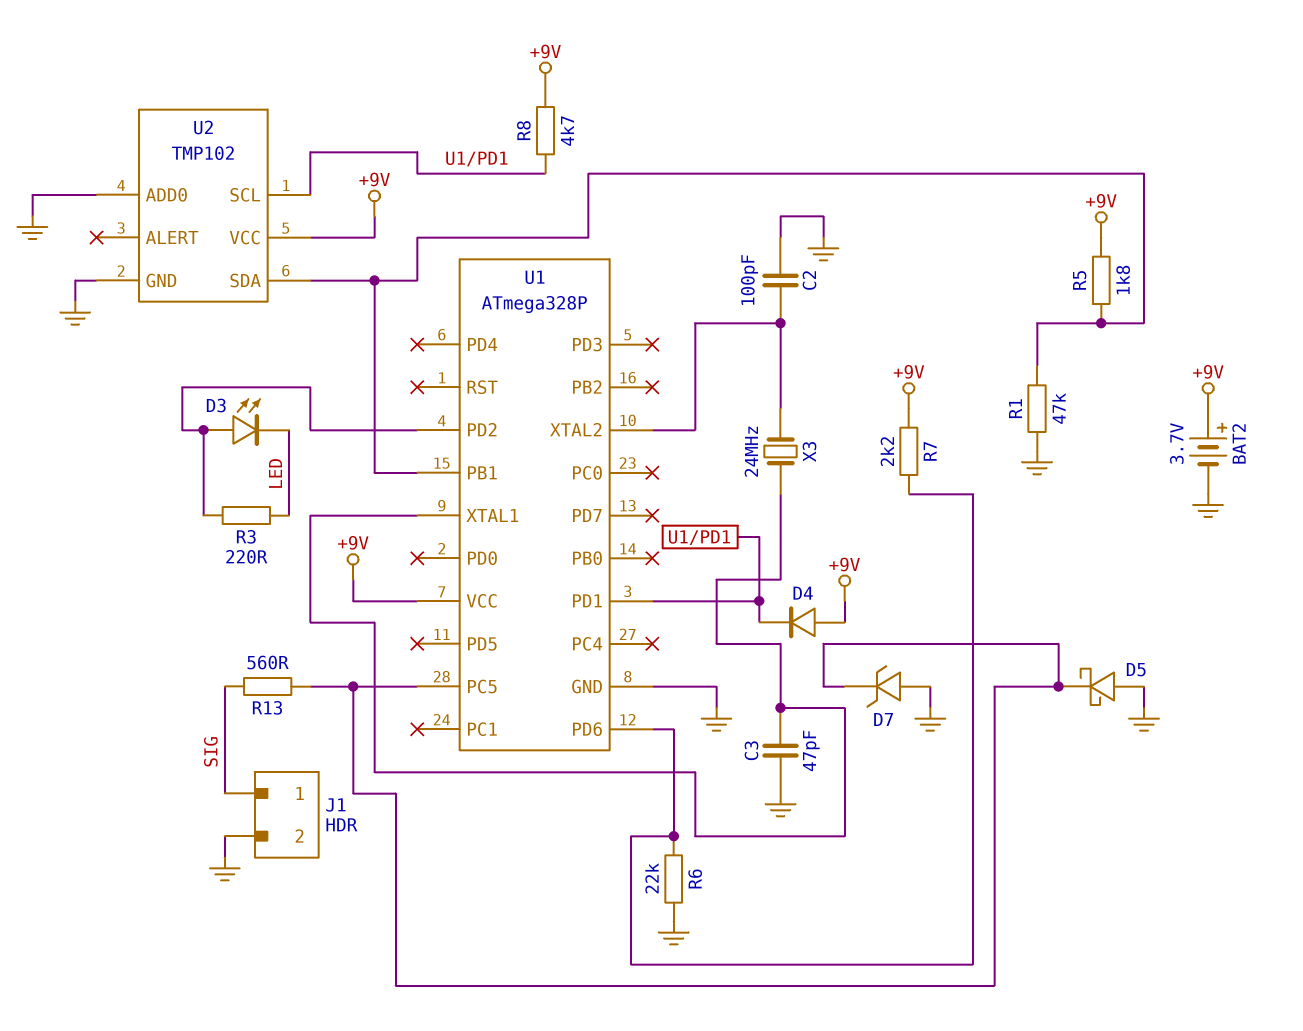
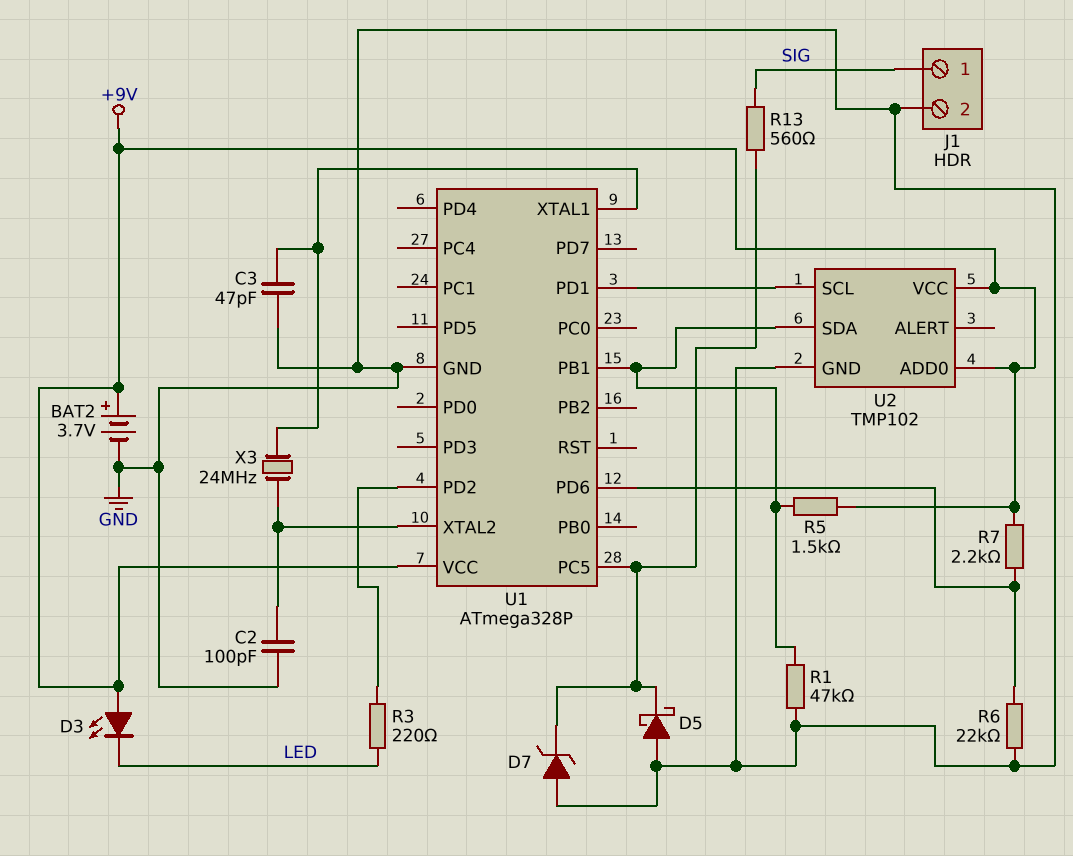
D3: LED (A U1/PD2, K LED) -> LED (A +9V, K LED)
D4: diode (A +9V, K U1/PD1) -> none
R5: 1.8k (+9V, U1/PB1) -> 1.5k (+9V, U1/PB1)
R8: 4.7k (+9V, U1/PD1) -> none
U2 pin ADD0: GND -> +9V

